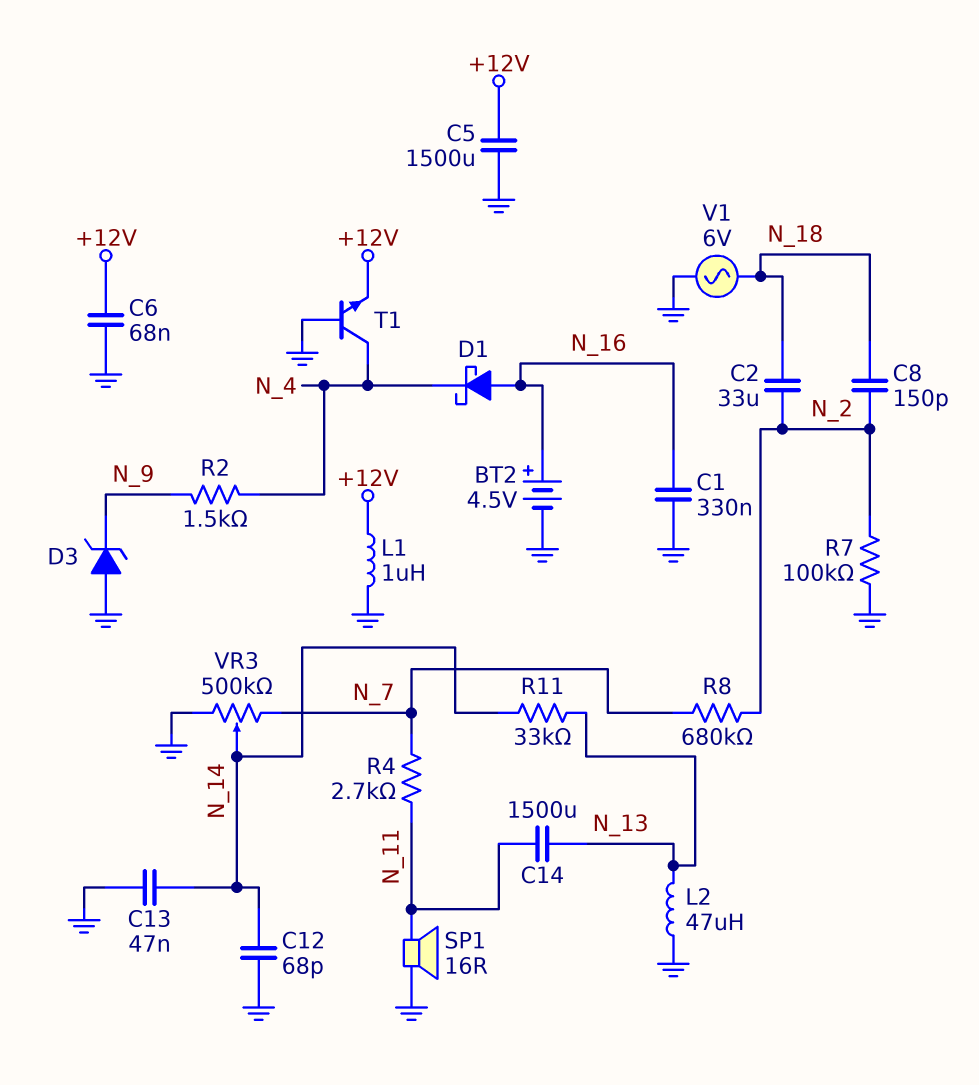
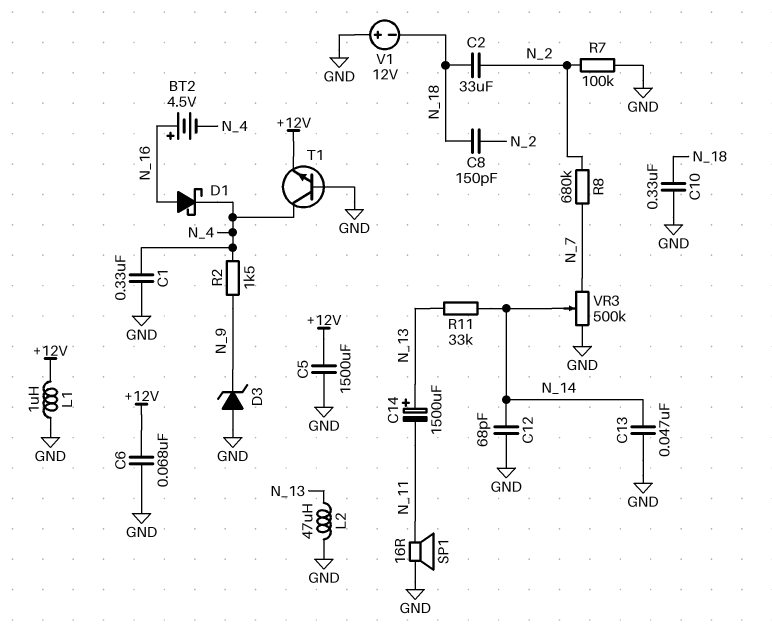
BT2: 4.5V (plus N_16, minus GND) -> 4.5V (plus N_16, minus N_4)
C1: 330nF (GND, N_16) -> 330nF (GND, N_4)
C10: none -> 330nF (GND, N_18)
C14: 1500uF (N_11, N_13) -> 1500uF (plus N_13, minus N_11)
R4: 2.7k (N_7, N_11) -> none
V1: AC 6V (GND, N_18) -> 12V (plus GND, minus N_18)

